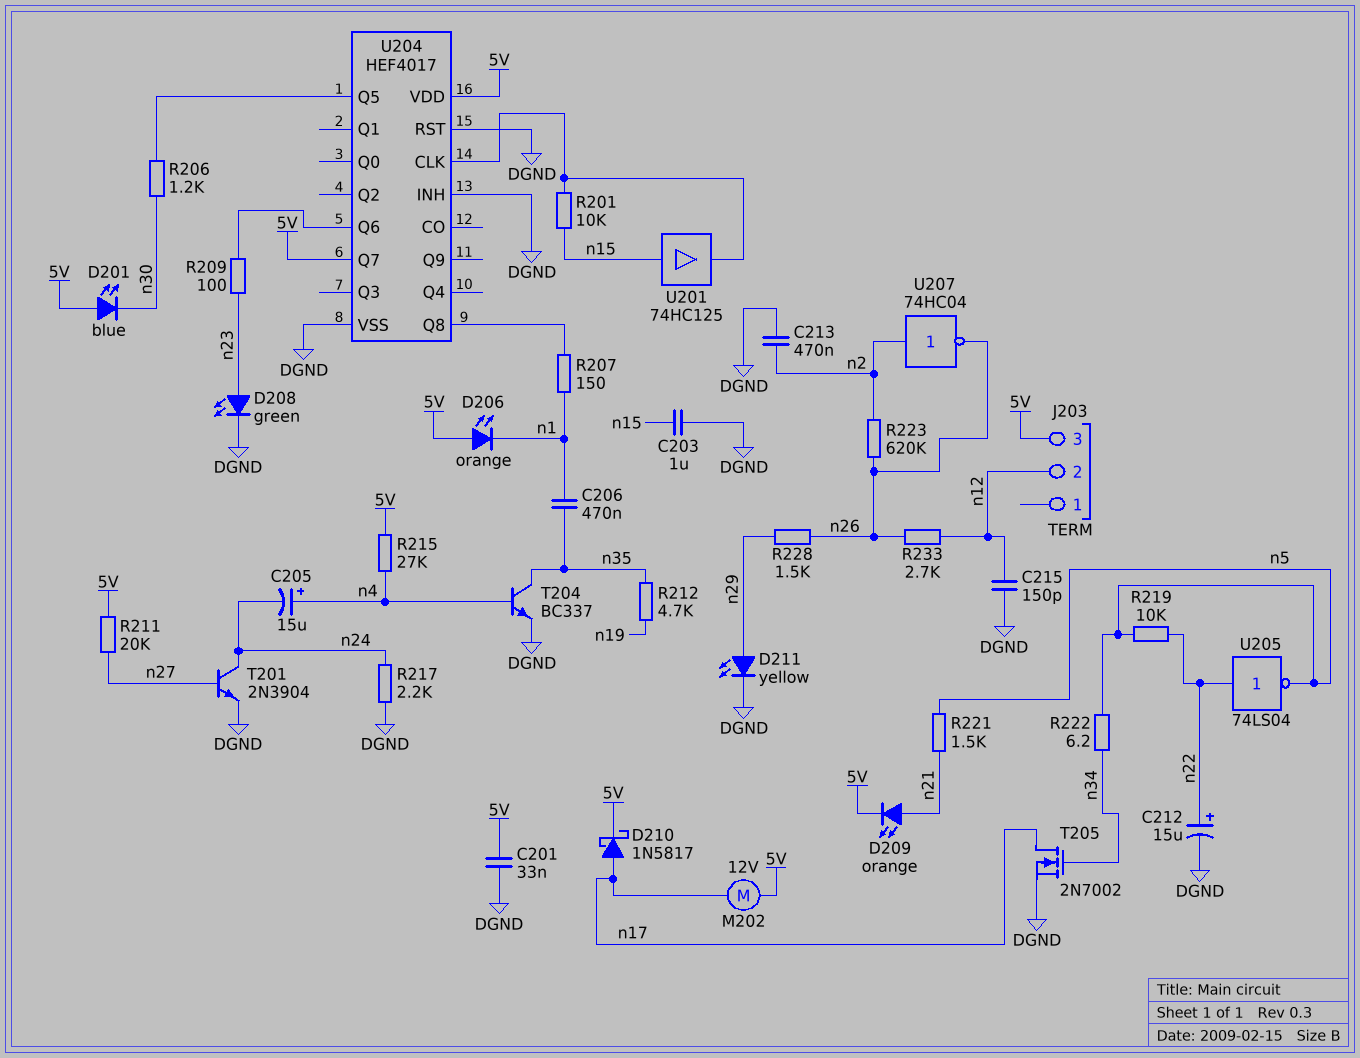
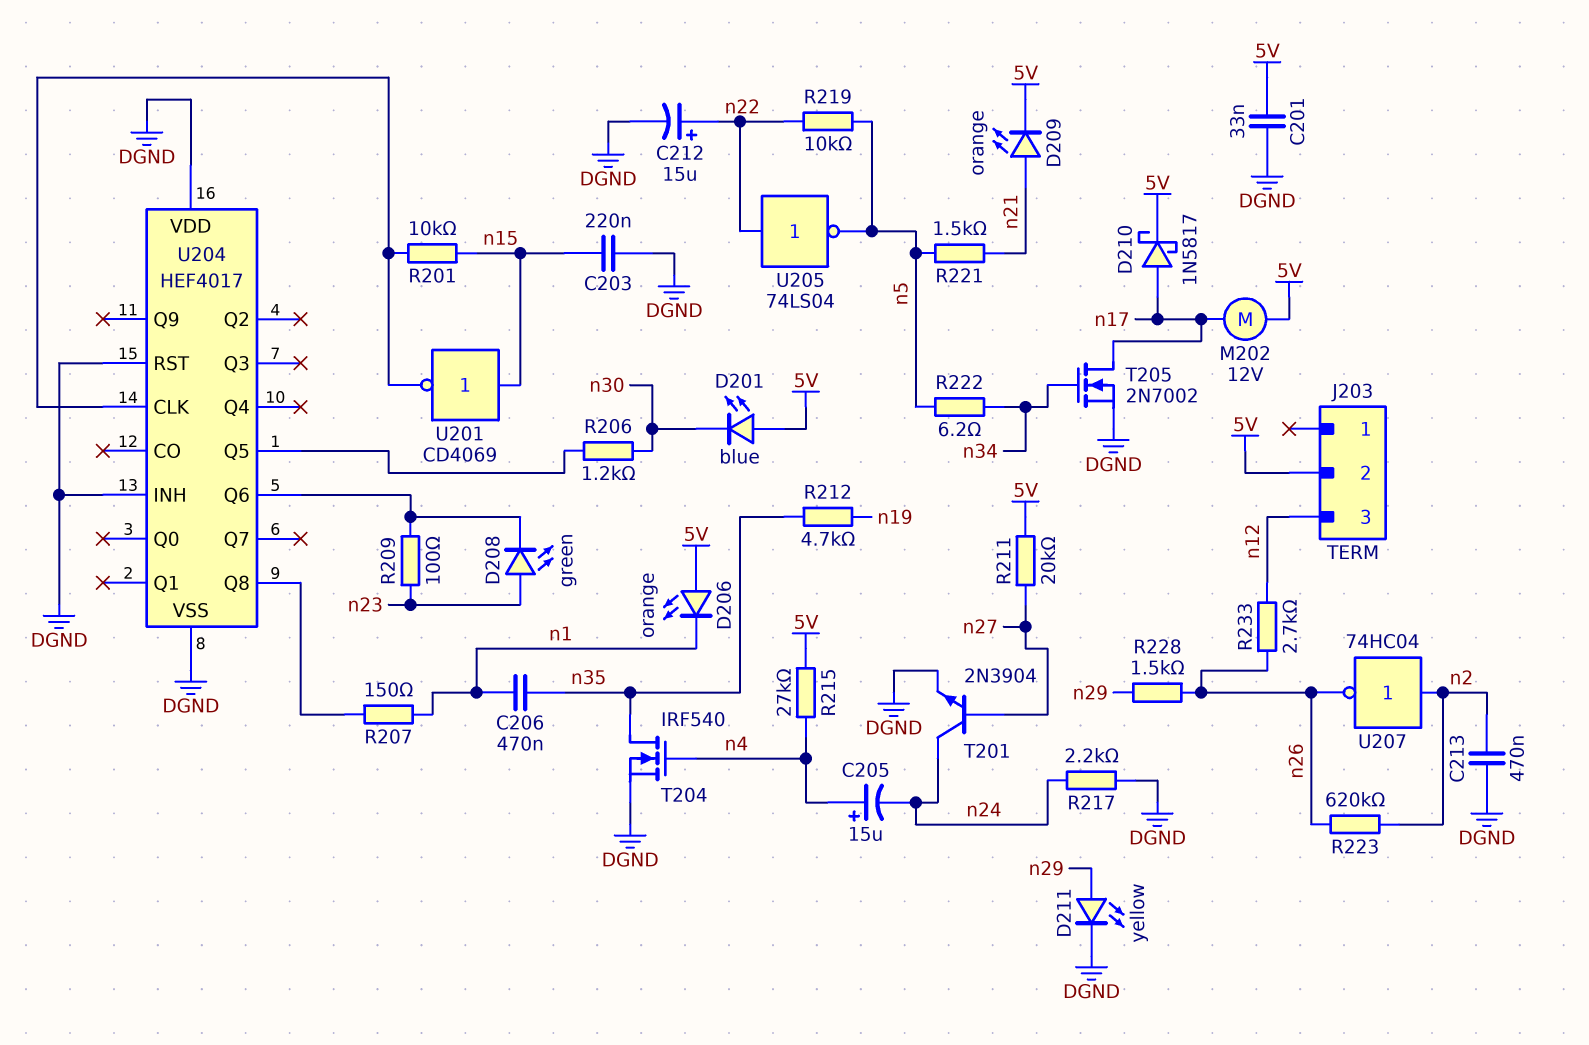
C203: 1uF (DGND, n15) -> 220nF (DGND, n15)
C215: 150pF (DGND, n12) -> none
D208: LED green (A n23, K DGND) -> LED green (A n23, K U204/Q6)
J203 pin 2: n12 -> 5V
J203 pin 3: 5V -> n12
T204: NPN BC337 (B n4, C n35, E DGND) -> NMOS IRF540 (G n4, D n35, S DGND)
U201: buffer 74HC125 (in n15, out U204/CLK) -> NOT CD4069 (in n15, out U204/CLK)
U204 pin Q7: 5V -> none
U204 pin VDD: 5V -> DGND

